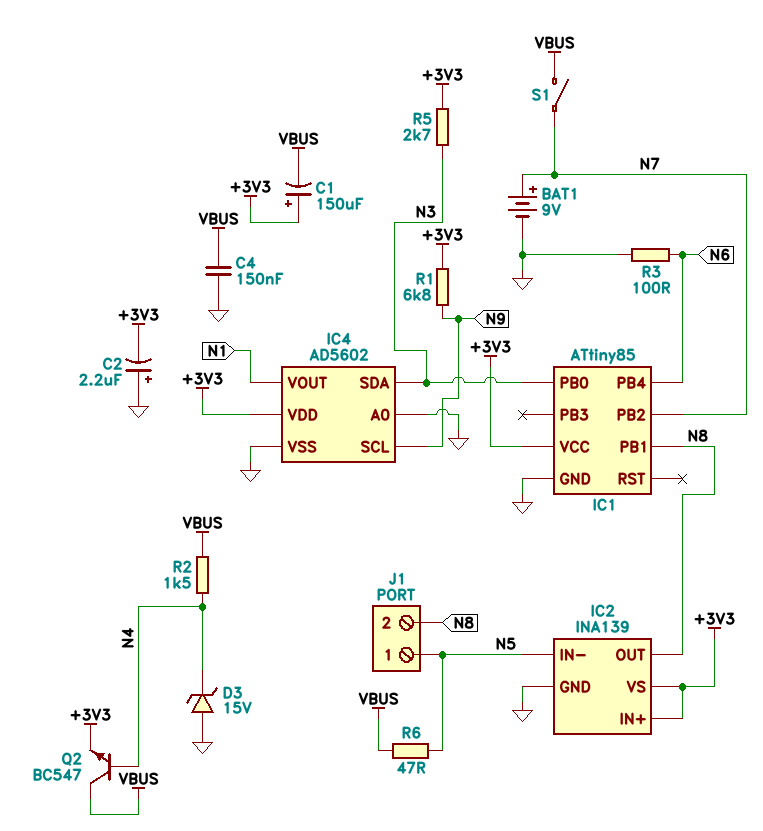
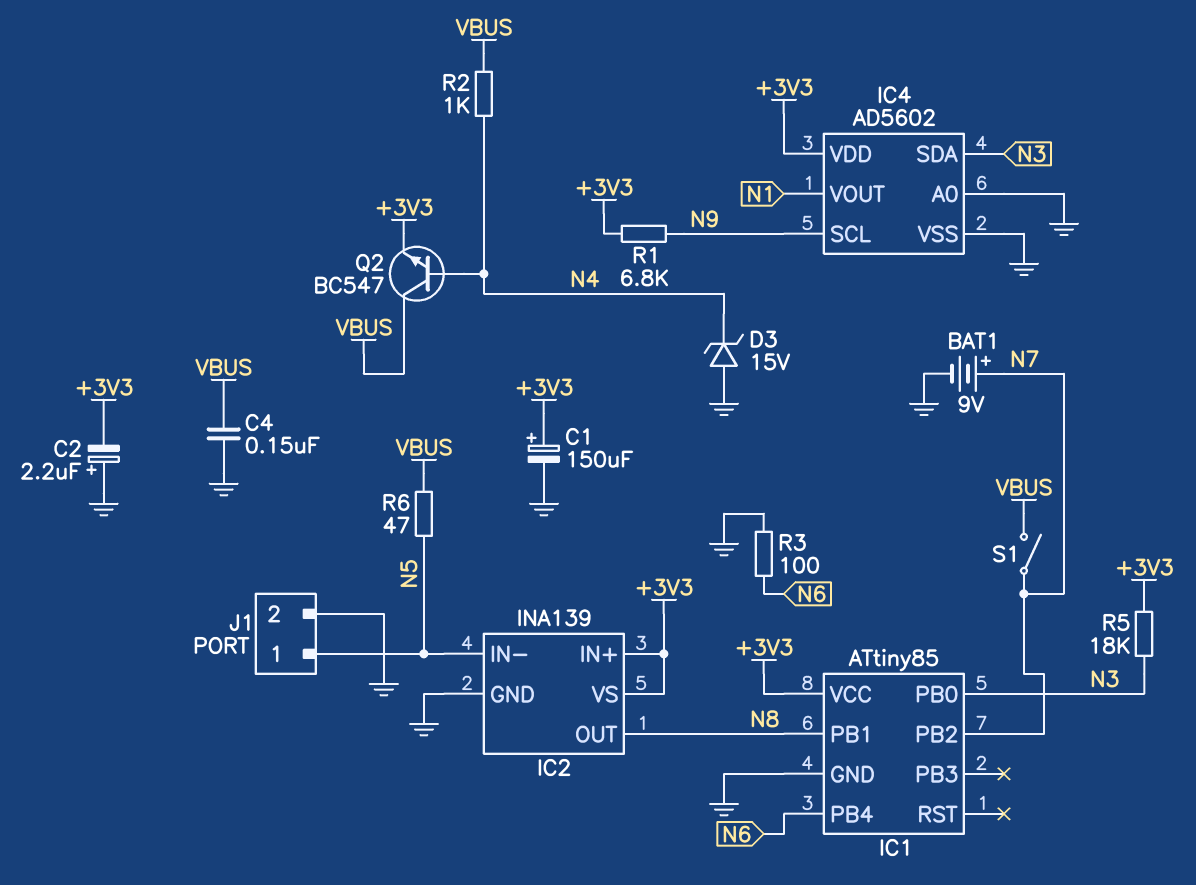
C1: 150uF (plus +3V3, minus VBUS) -> 150uF (plus +3V3, minus GND)
J1 pin 2: N8 -> GND
R2: 1.5k (N4, VBUS) -> 1k (N4, VBUS)
R5: 2.7k (+3V3, N3) -> 18k (+3V3, N3)

